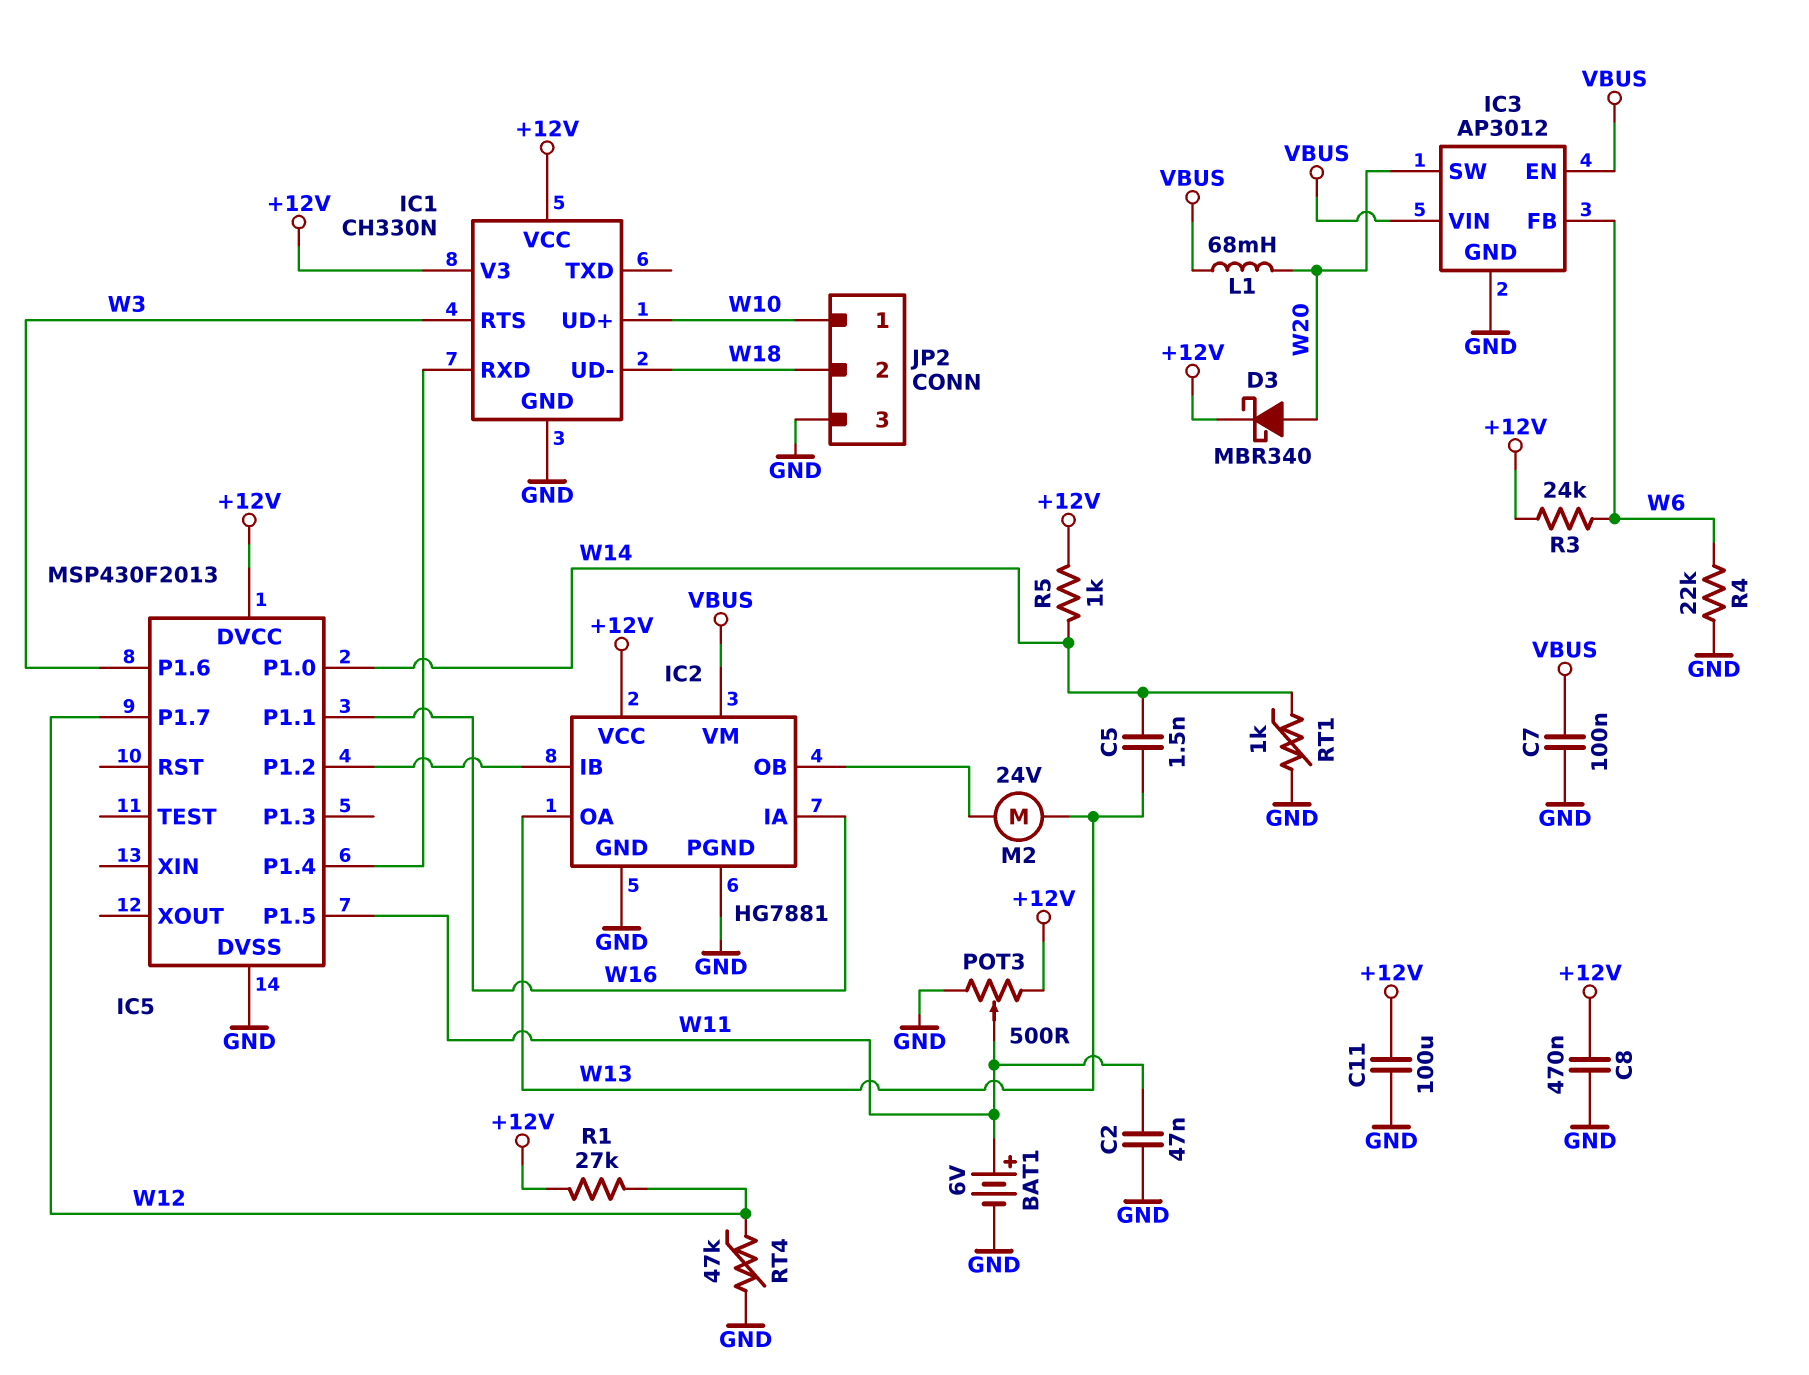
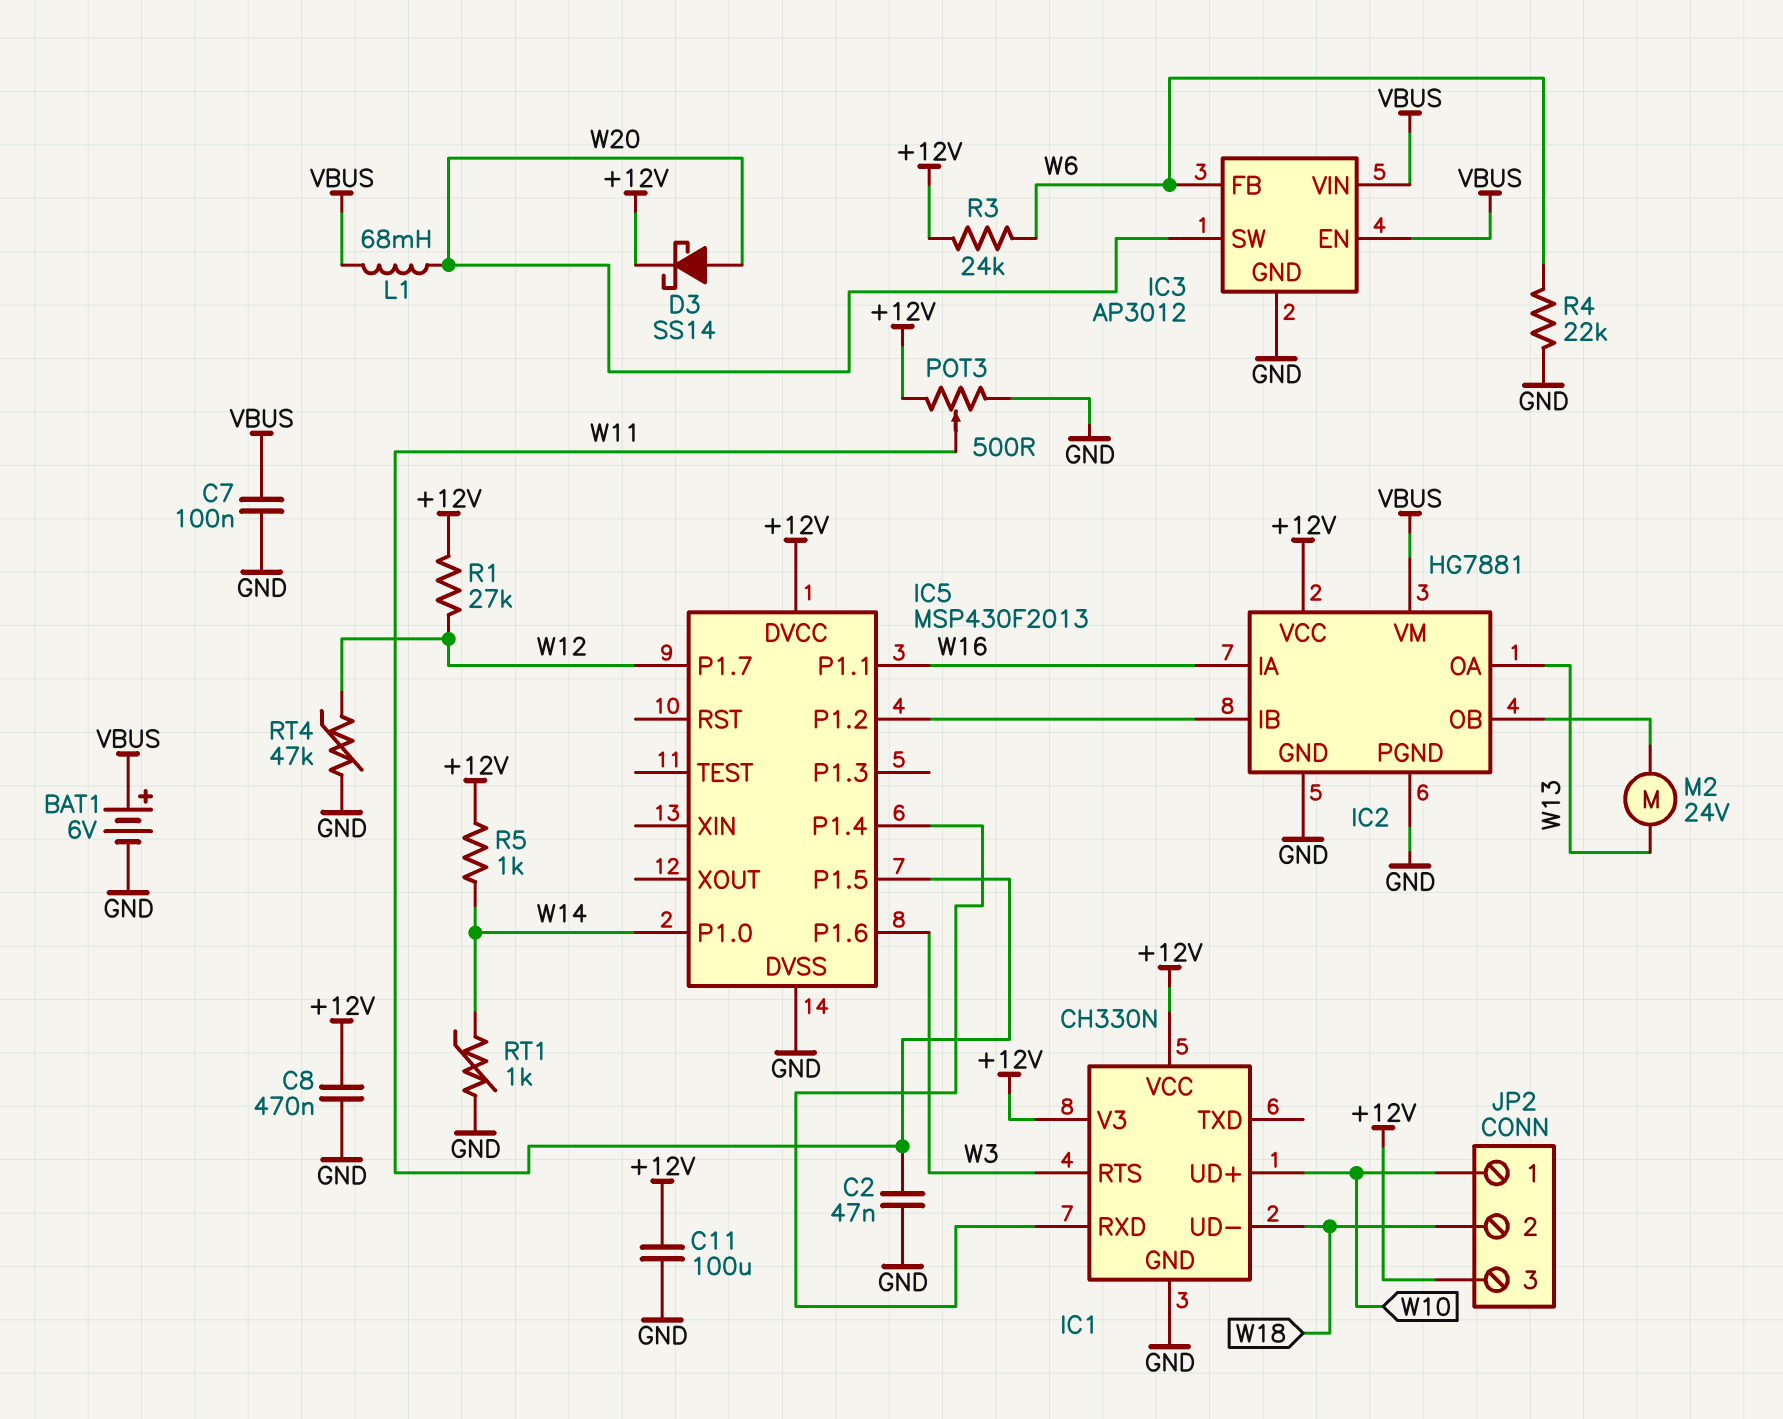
BAT1: 6V (plus W11, minus GND) -> 6V (plus VBUS, minus GND)
C5: 1.5nF (W13, W14) -> none
D3: schottky MBR340 (A W20, K +12V) -> schottky SS14 (A W20, K +12V)
JP2 pin 3: GND -> +12V

